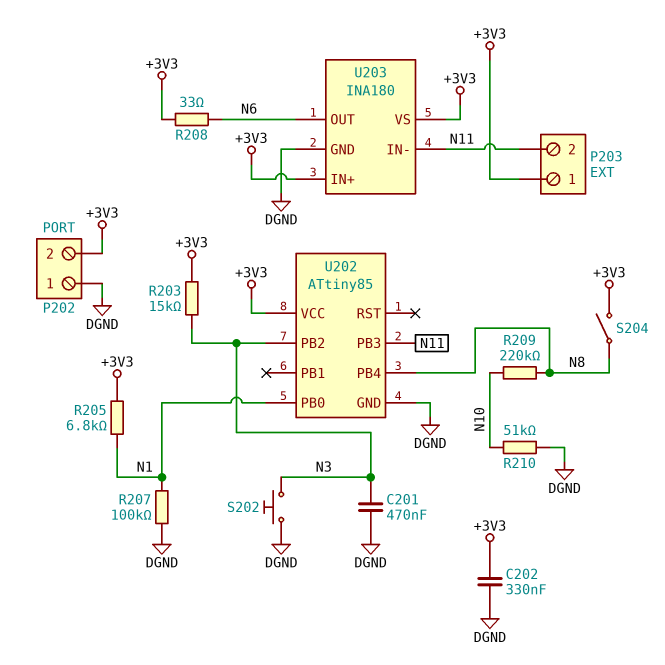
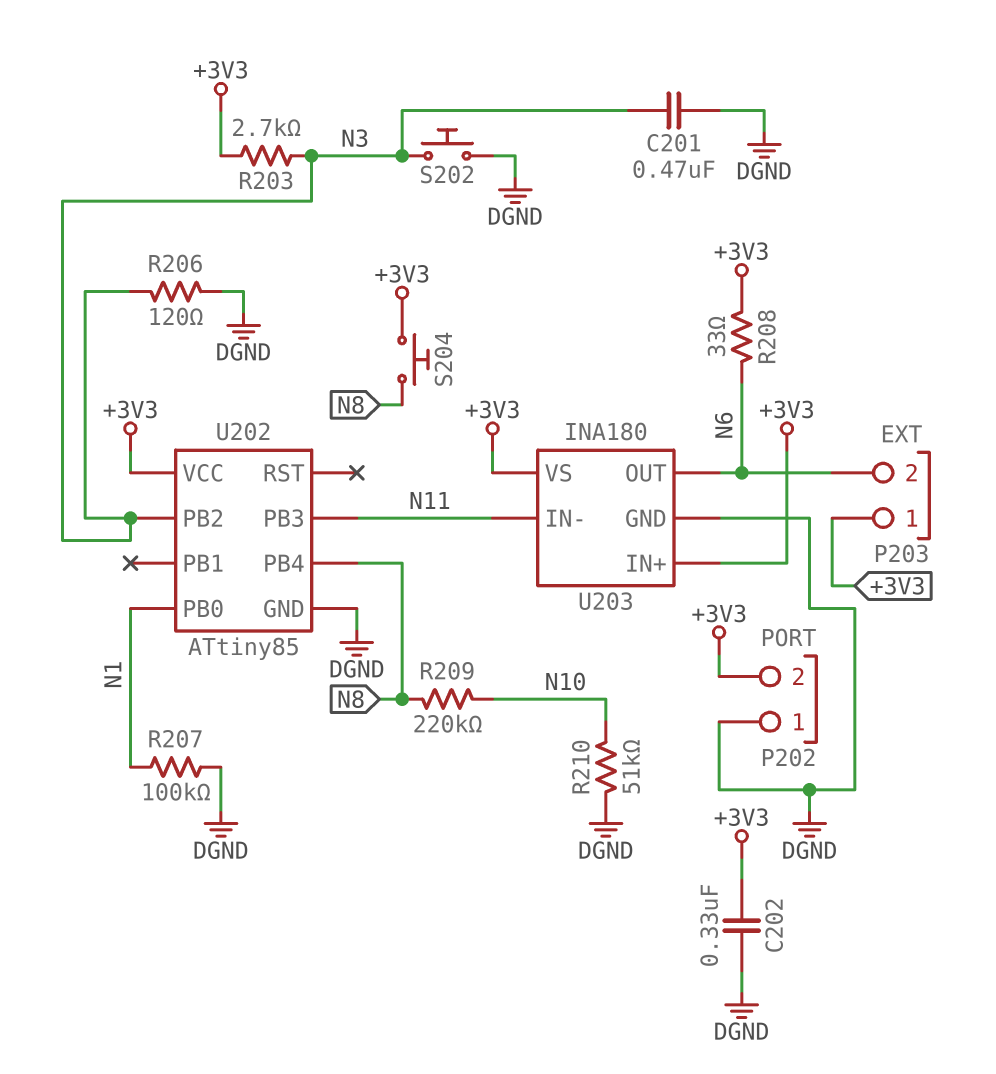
P203 pin 2: N11 -> N6
R203: 15k (+3V3, N3) -> 2.7k (+3V3, N3)
R205: 6.8k (+3V3, N1) -> none
R206: none -> 120 (DGND, N3)
S204: switch (+3V3, N8) -> button (+3V3, N8)

